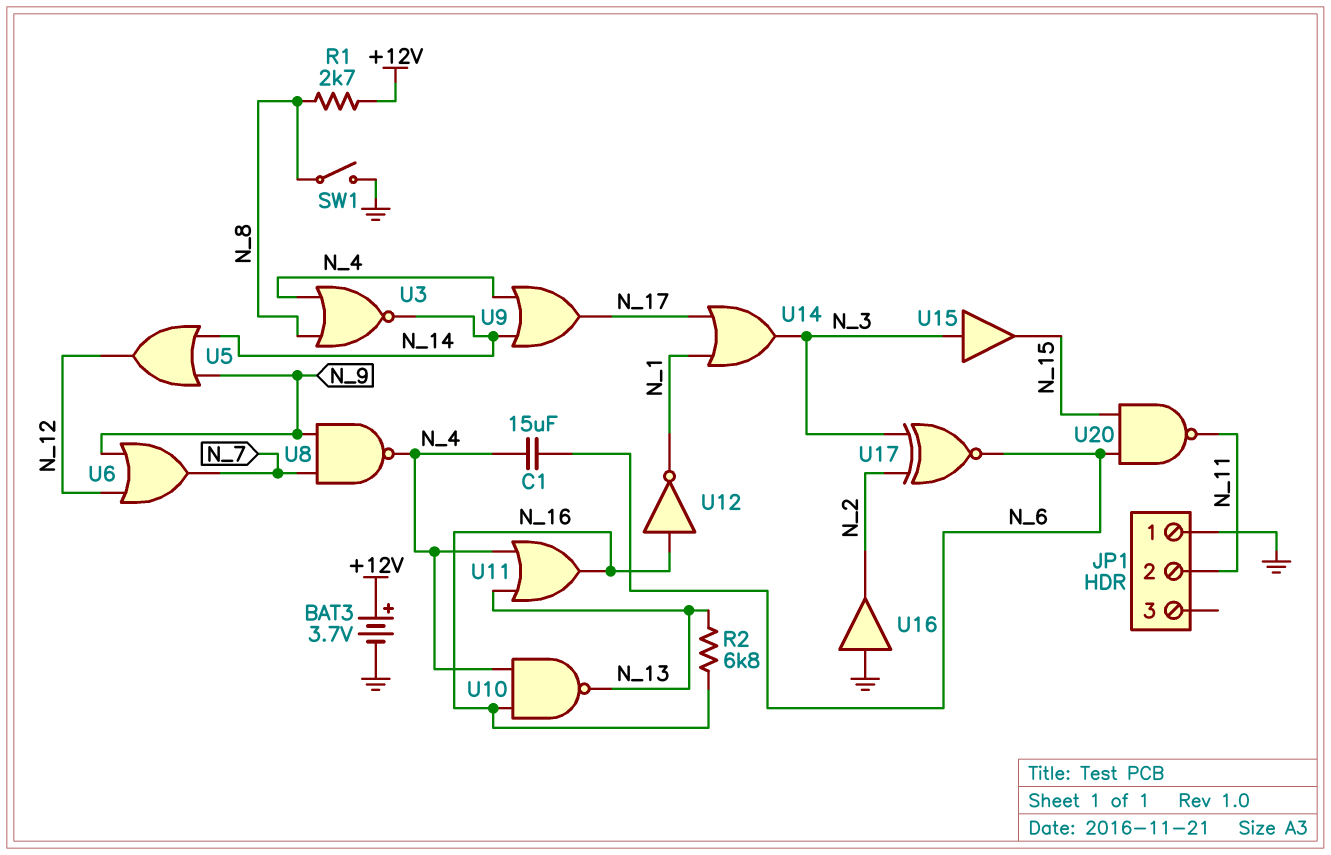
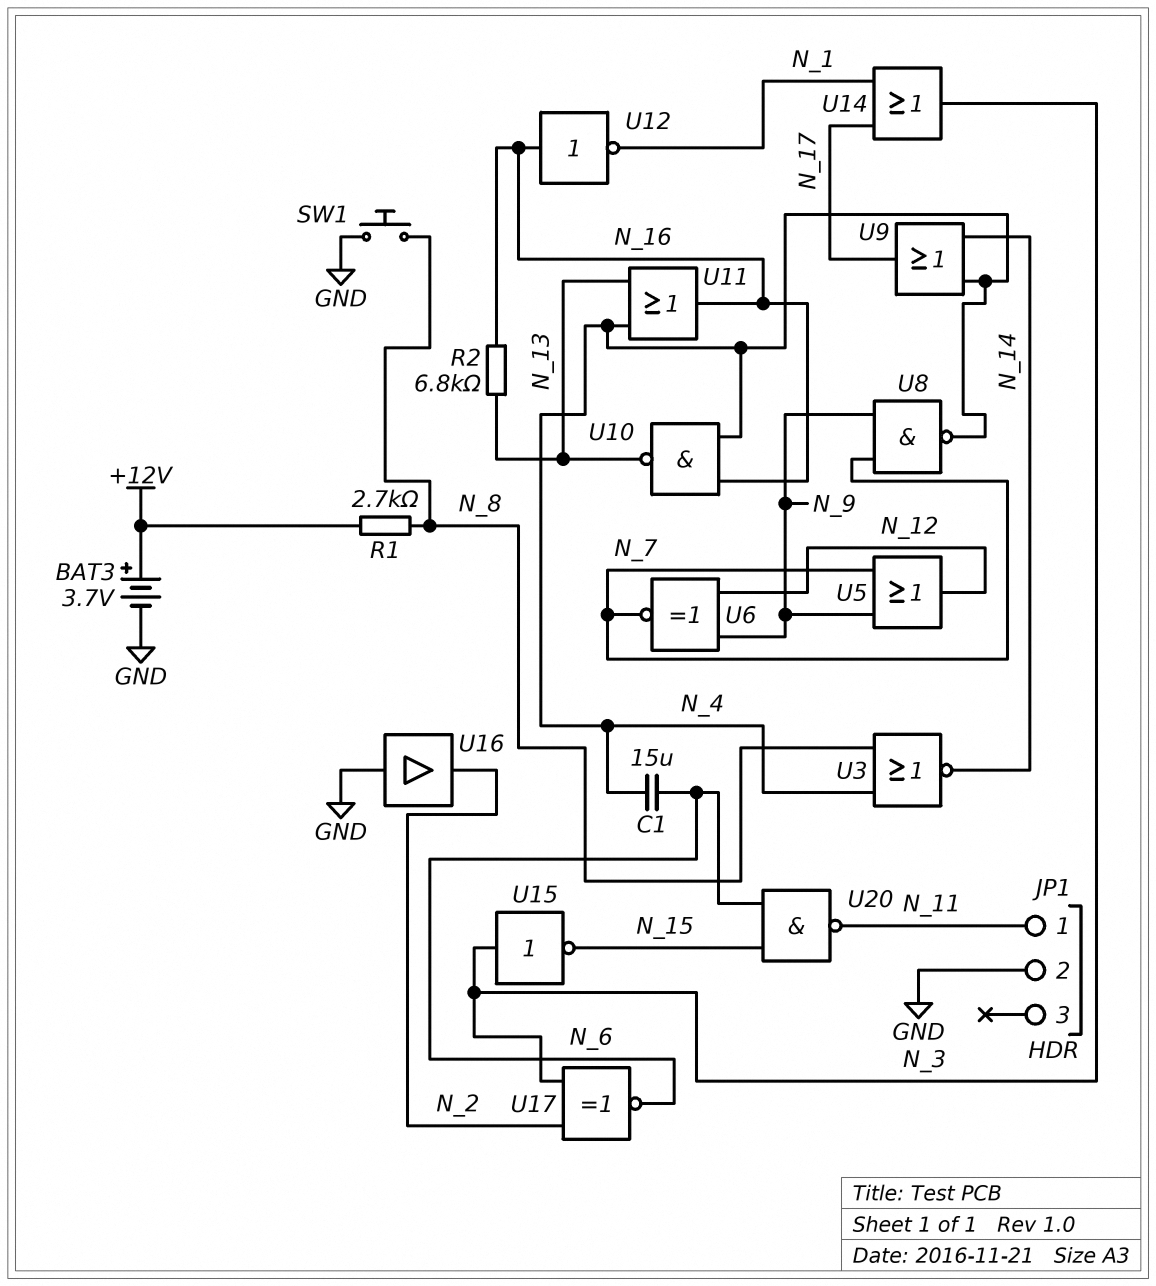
JP1 pin 1: GND -> N_11
JP1 pin 2: N_11 -> GND
SW1: switch (GND, N_8) -> button (GND, N_8)
U5: OR (in N_9, in N_14, out N_12) -> OR (in N_7, in N_9, out N_12)
U6: OR (in N_9, in N_12, out N_7) -> XNOR (in N_9, in N_12, out N_7)
U15: buffer (in N_3, out N_15) -> NOT (in N_3, out N_15)

